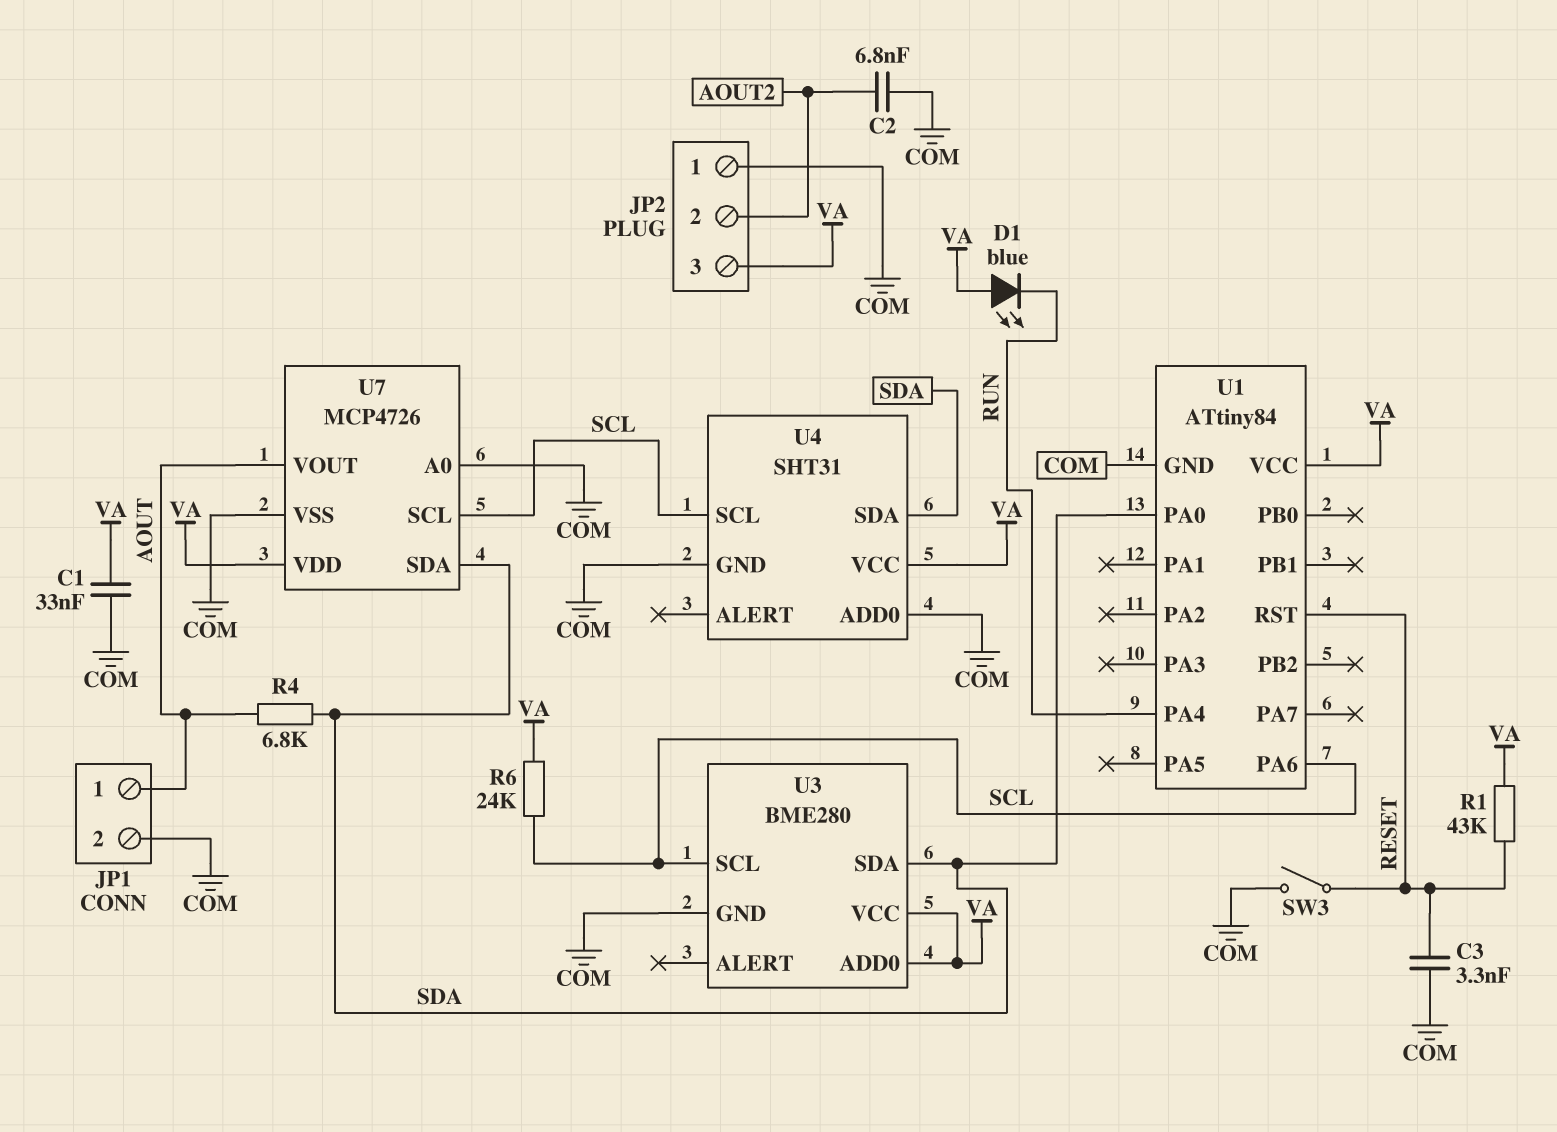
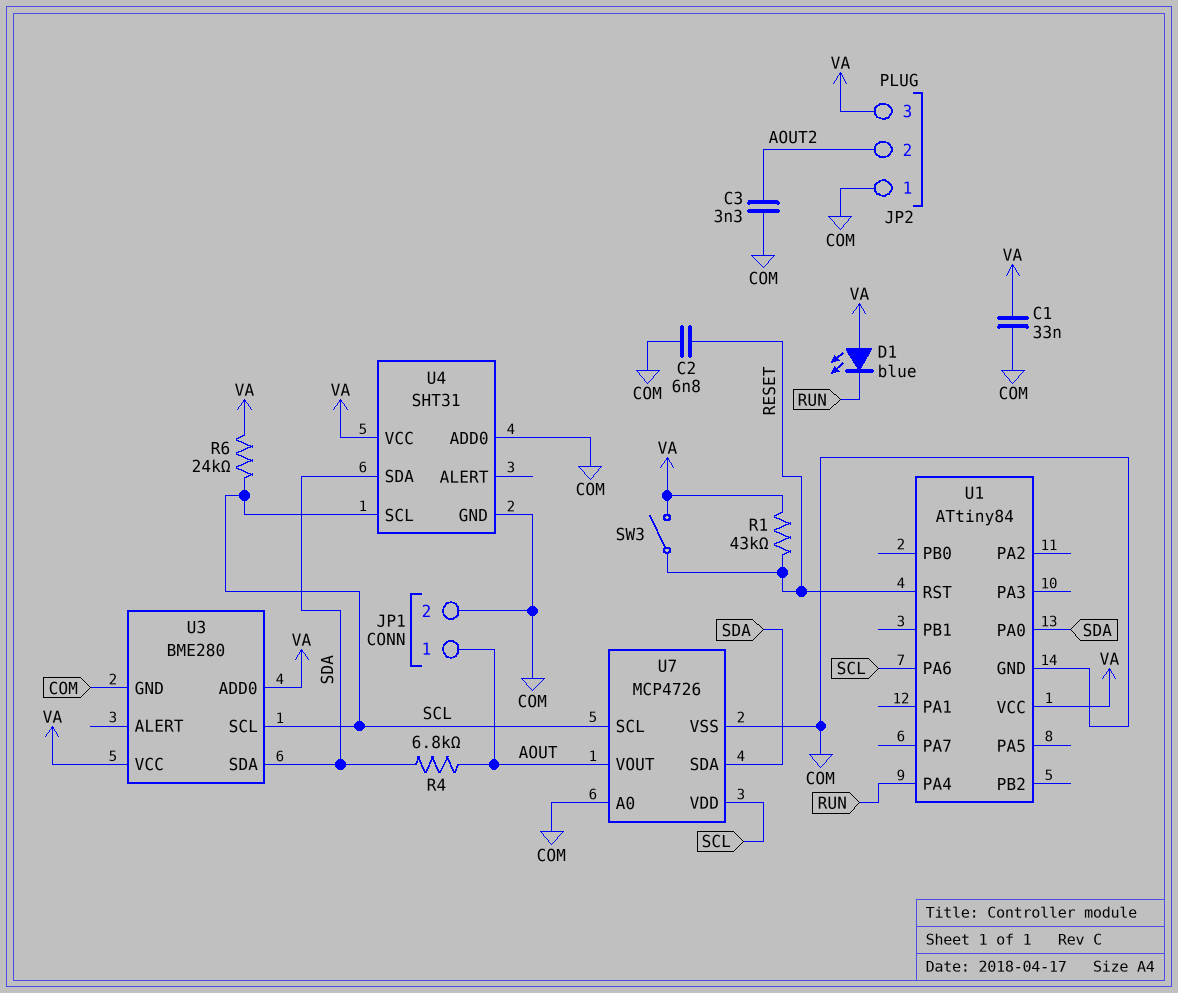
C2: 6.8nF (AOUT2, COM) -> 6.8nF (COM, RESET)
C3: 3.3nF (COM, RESET) -> 3.3nF (AOUT2, COM)
SW3: switch (COM, RESET) -> switch (RESET, VA)
U7 pin VDD: VA -> SCL

